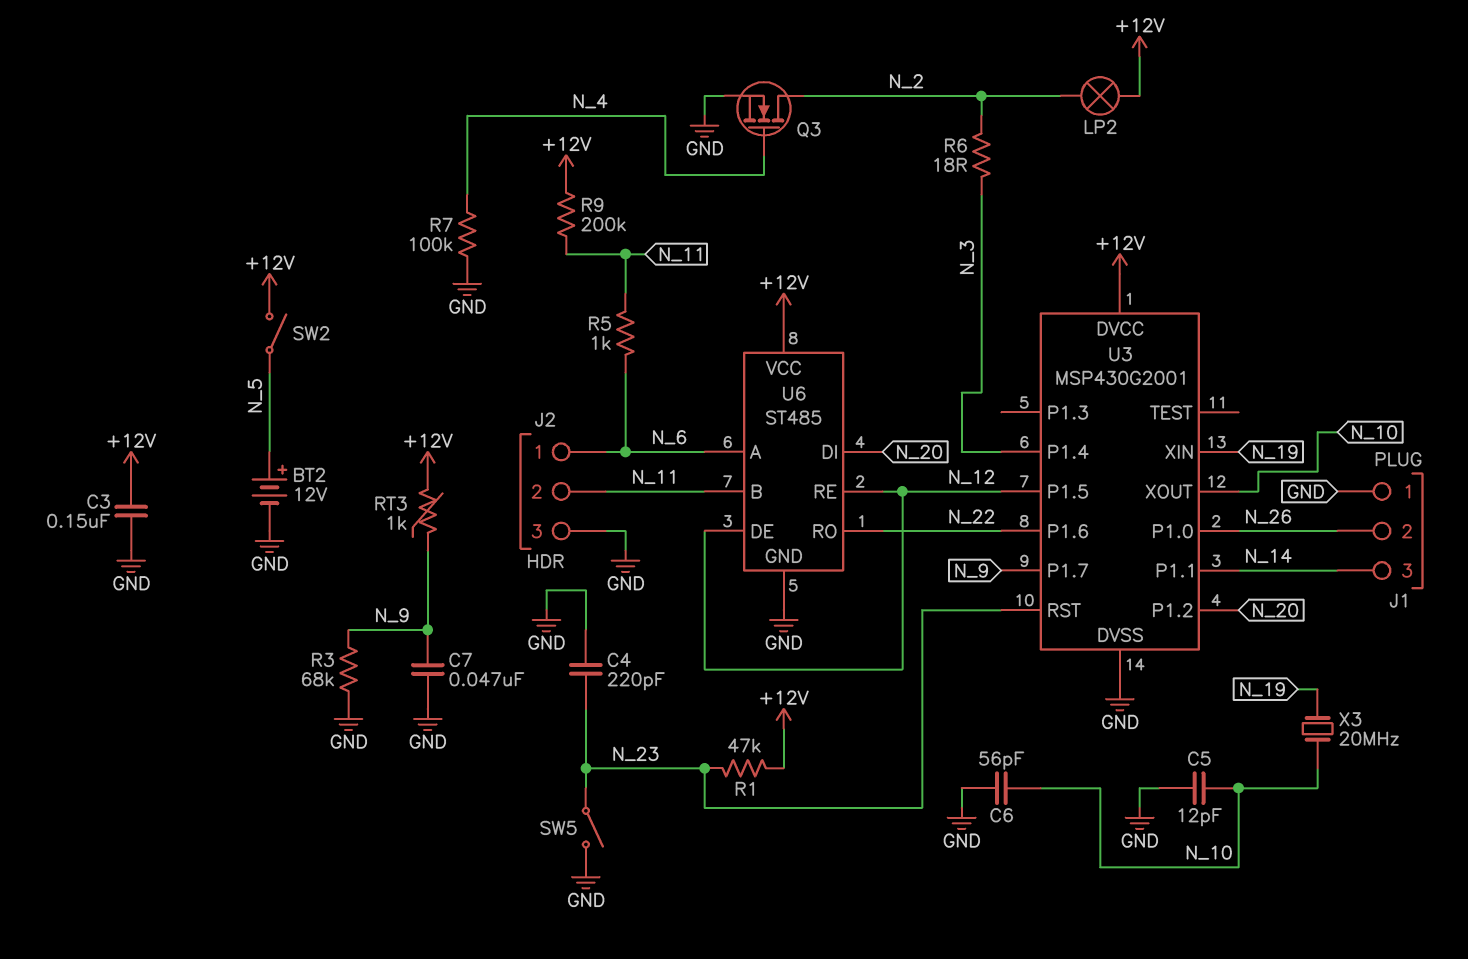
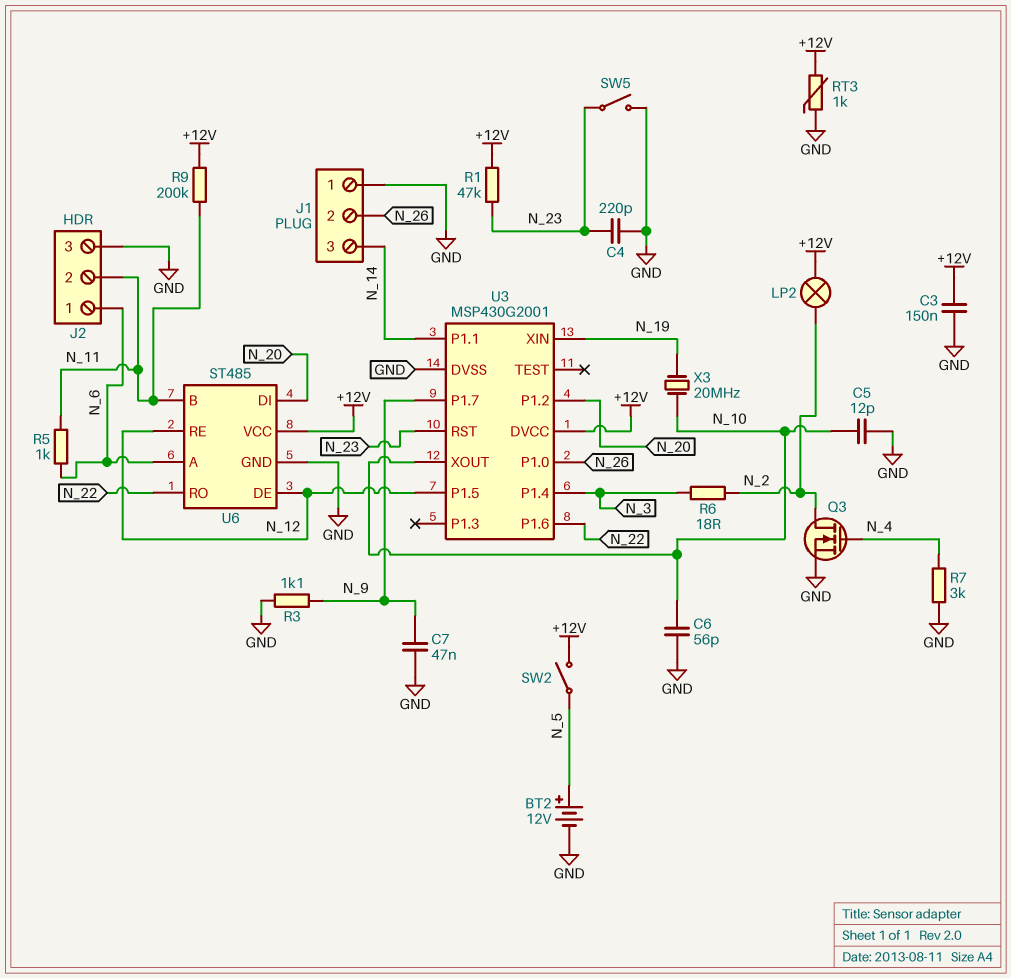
R3: 68k (GND, N_9) -> 1.1k (GND, N_9)
R7: 100k (GND, N_4) -> 3k (GND, N_4)
RT3: 1k (+12V, N_9) -> 1k (+12V, GND)

